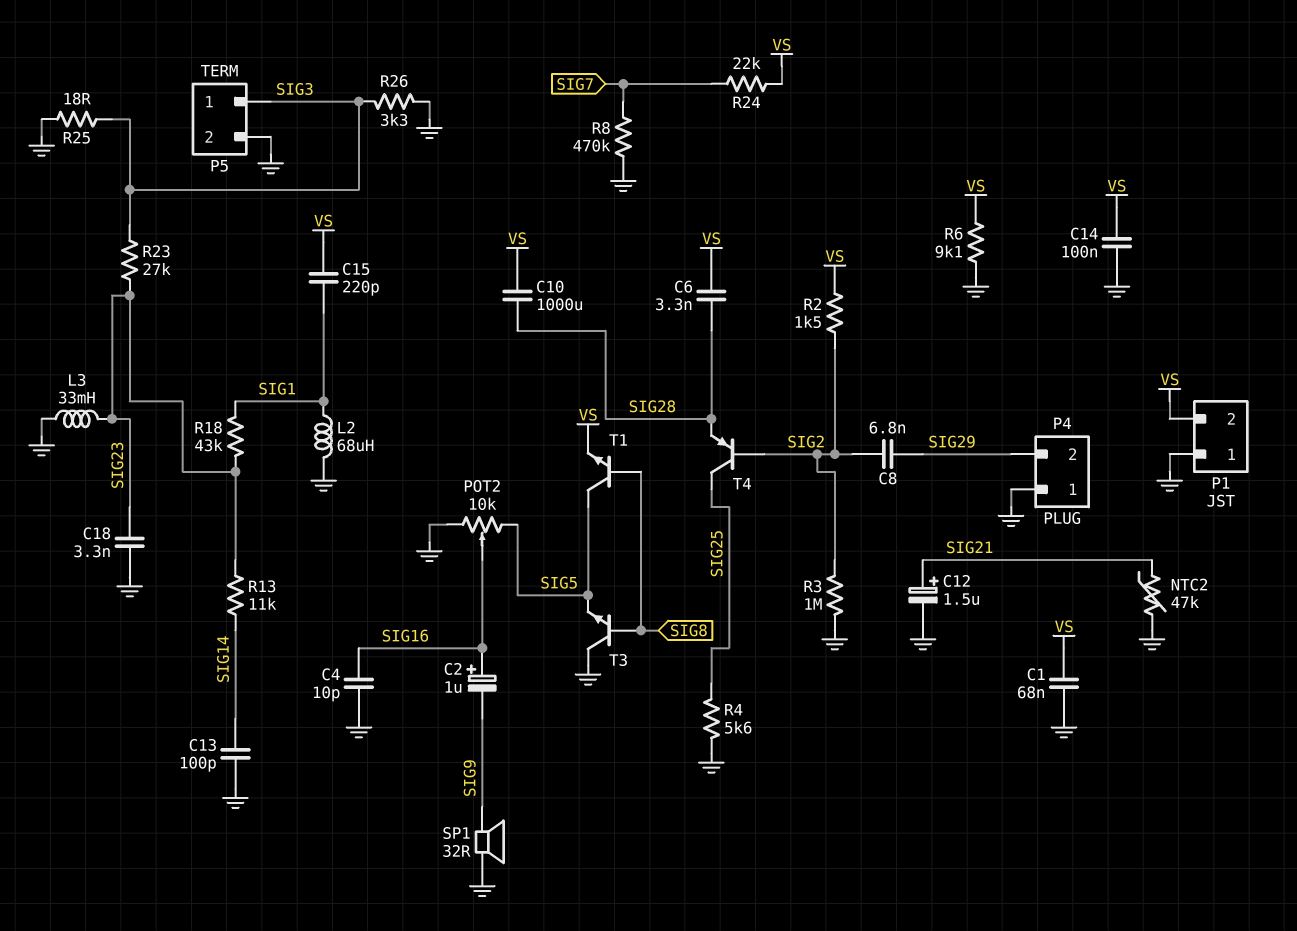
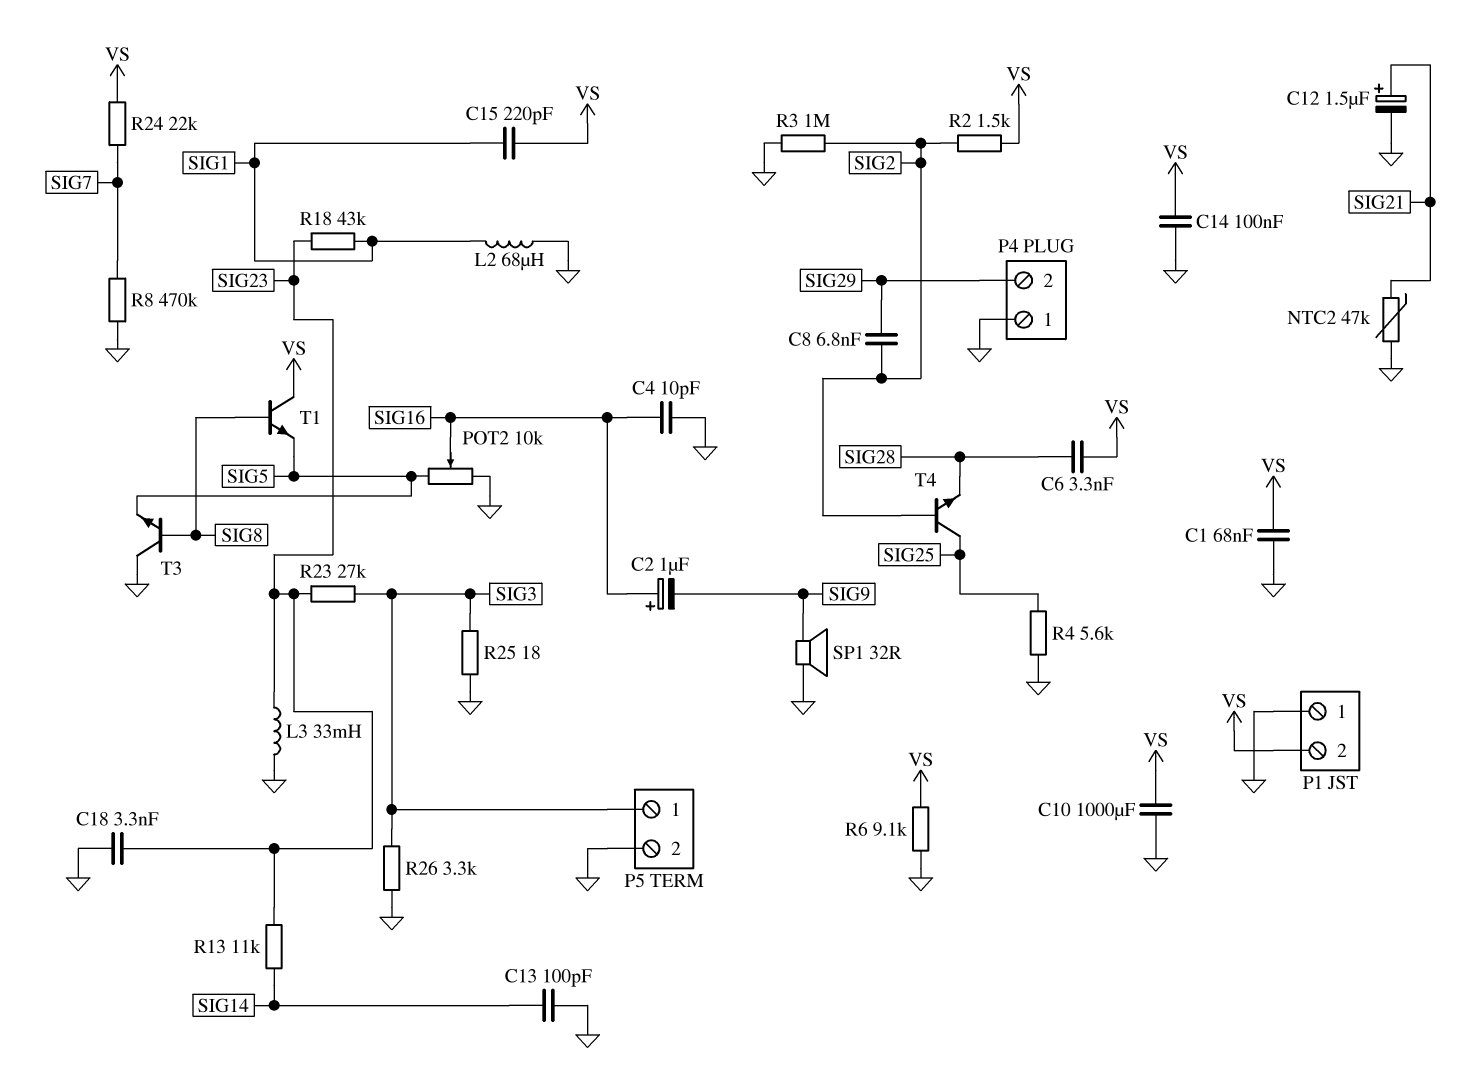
C10: 1000uF (SIG28, VS) -> 1000uF (GND, VS)
T1: NPN (B SIG8, C SIG5, E VS) -> NPN (B SIG8, C VS, E SIG5)
T4: PNP (B SIG2, C SIG25, E SIG28) -> NPN (B SIG2, C SIG25, E SIG28)

